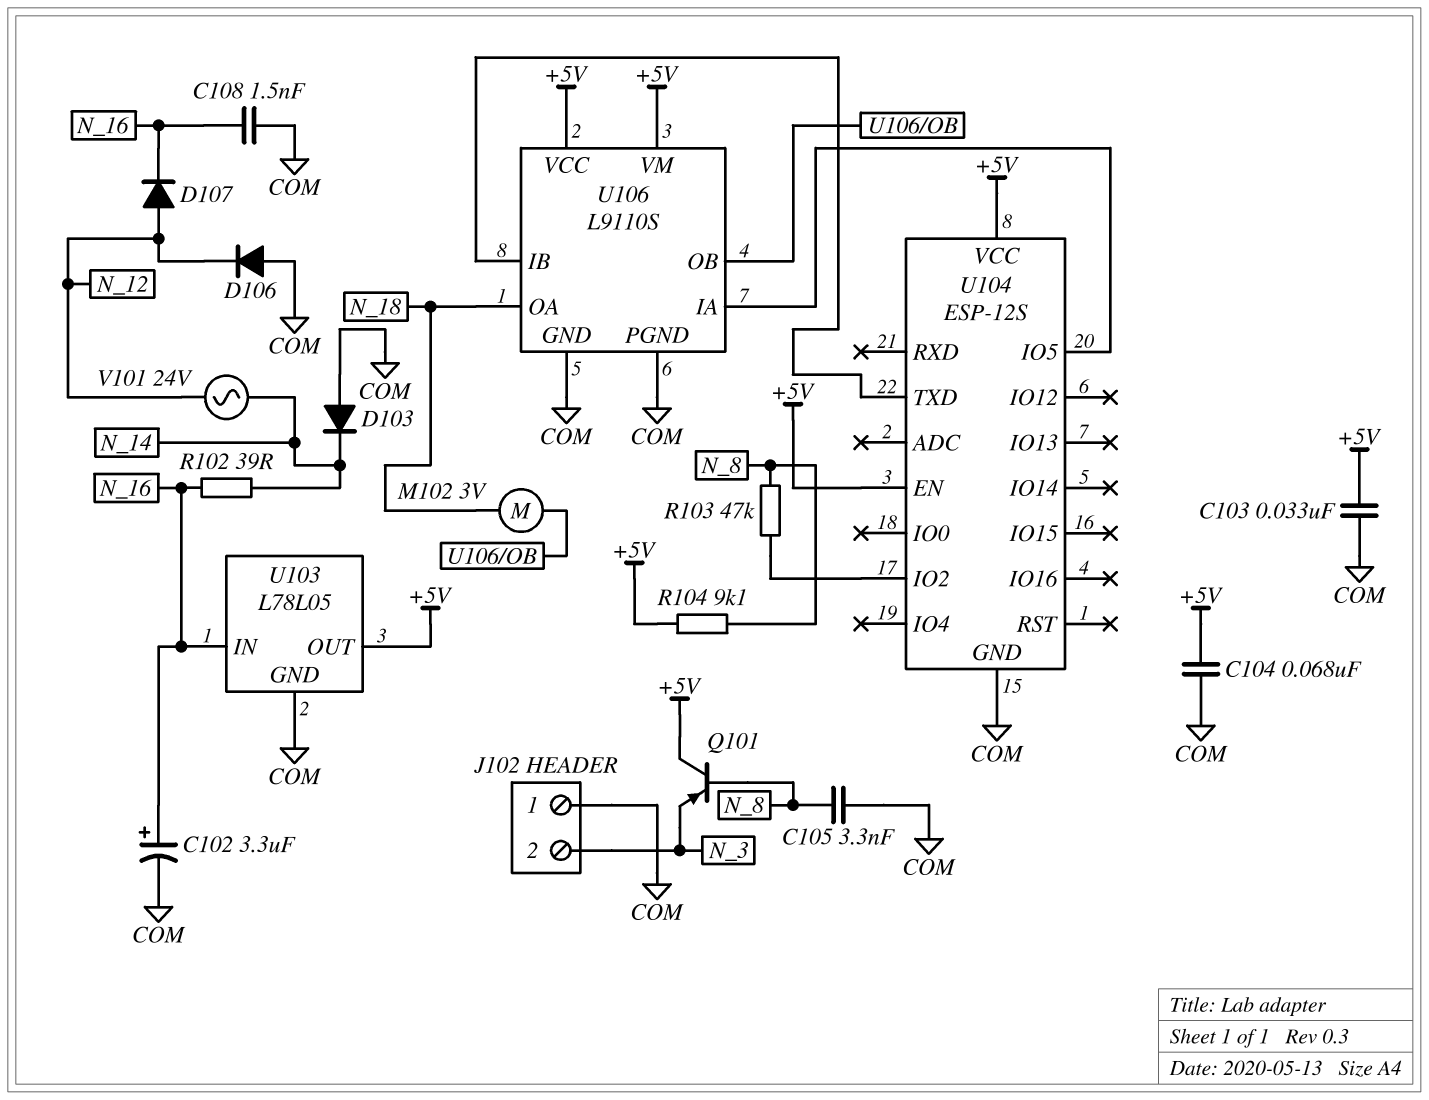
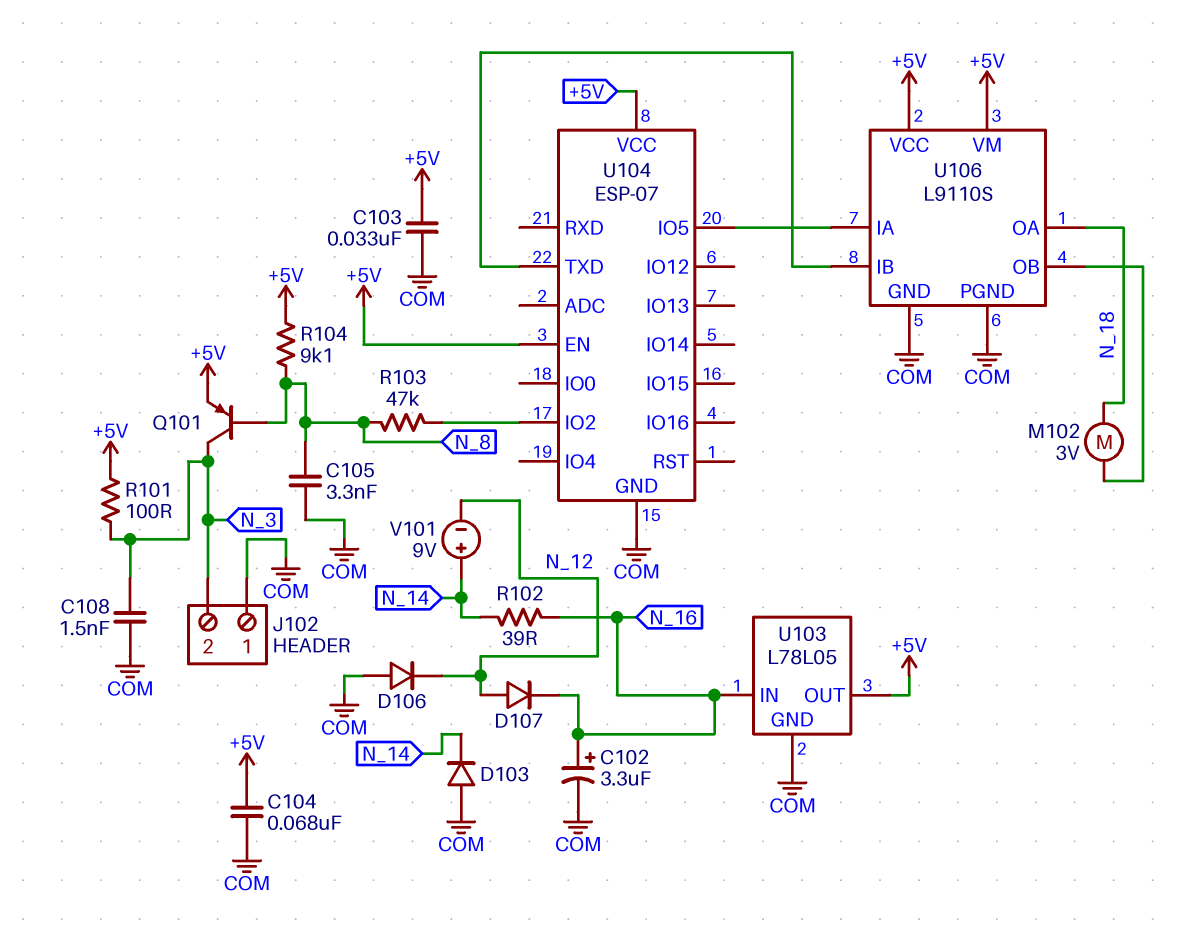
C108: 1.5nF (COM, N_16) -> 1.5nF (COM, N_3)
Q101: PNP (B N_8, C +5V, E N_3) -> PNP (B N_8, C N_3, E +5V)
R101: none -> 100 (+5V, N_3)
U104: ESP-12S -> ESP-07
V101: AC 24V (N_12, N_14) -> 9V (plus N_14, minus N_12)

